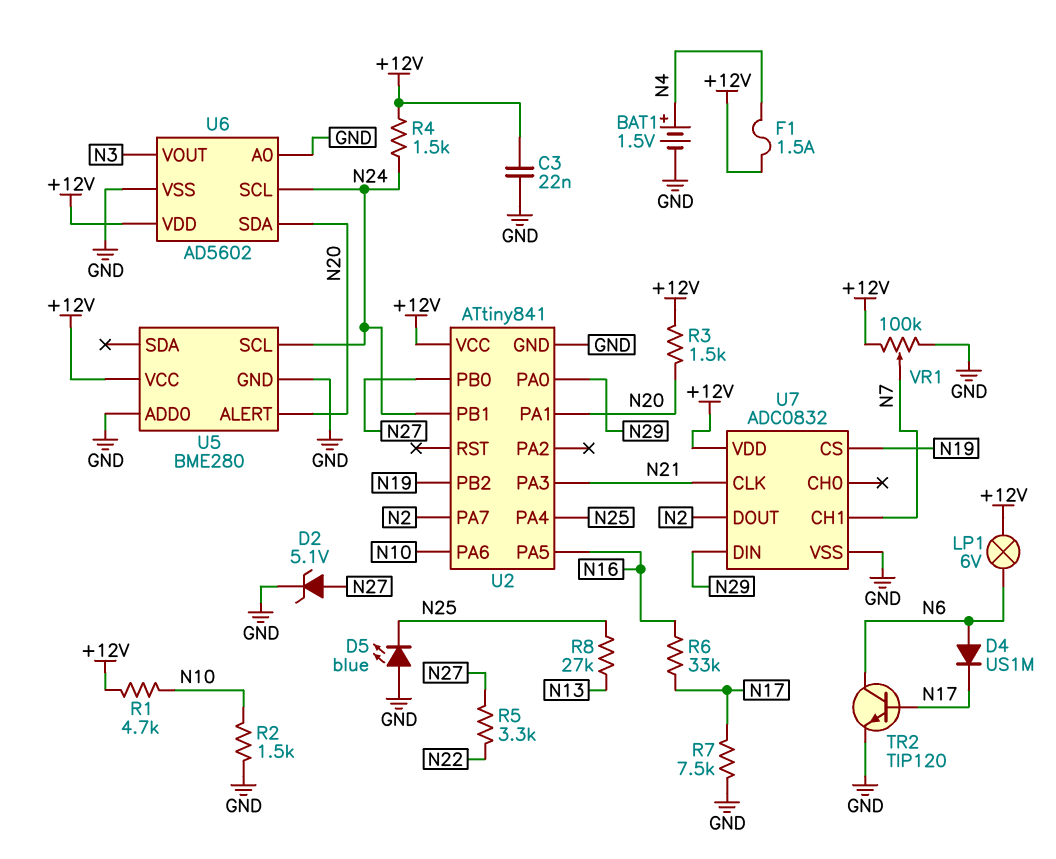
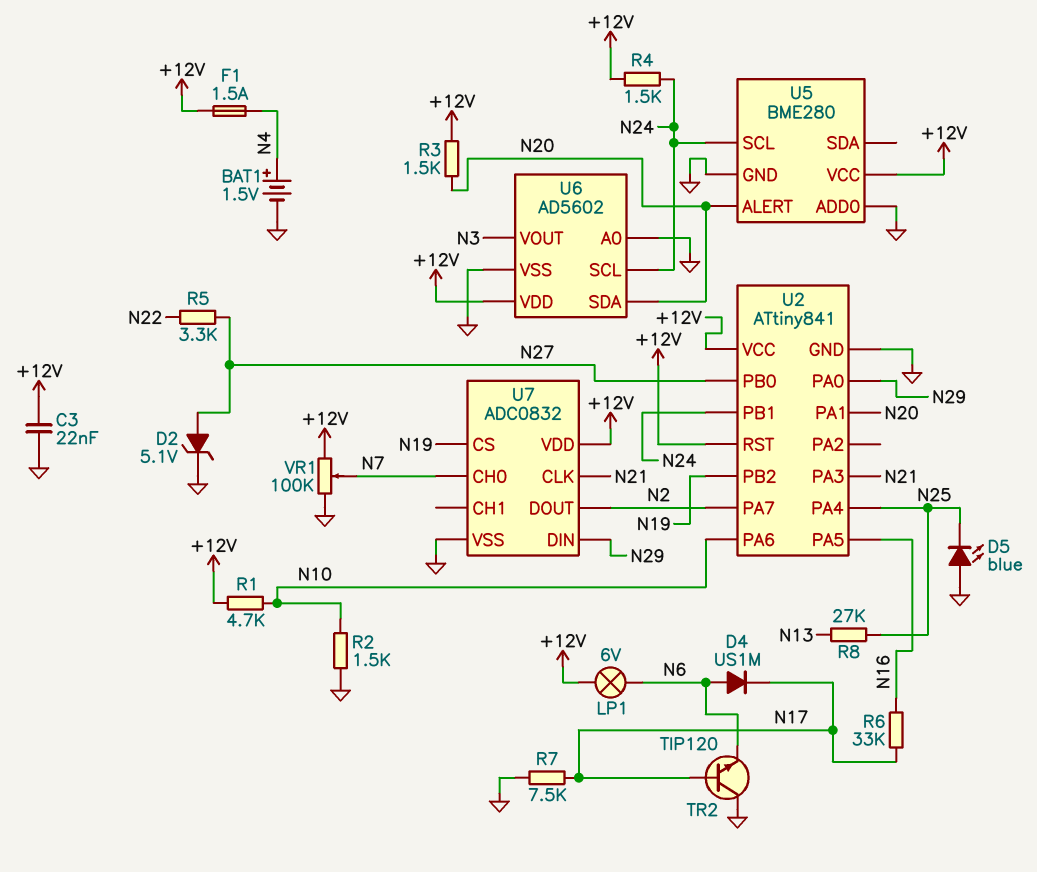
TR2: NPN TIP120 (B N17, C N6, E GND) -> NPN TIP120 (B N17, C GND, E N6)
U2 pin RST: none -> +12V
U7 pin CH0: none -> N7
U7 pin CH1: N7 -> none

